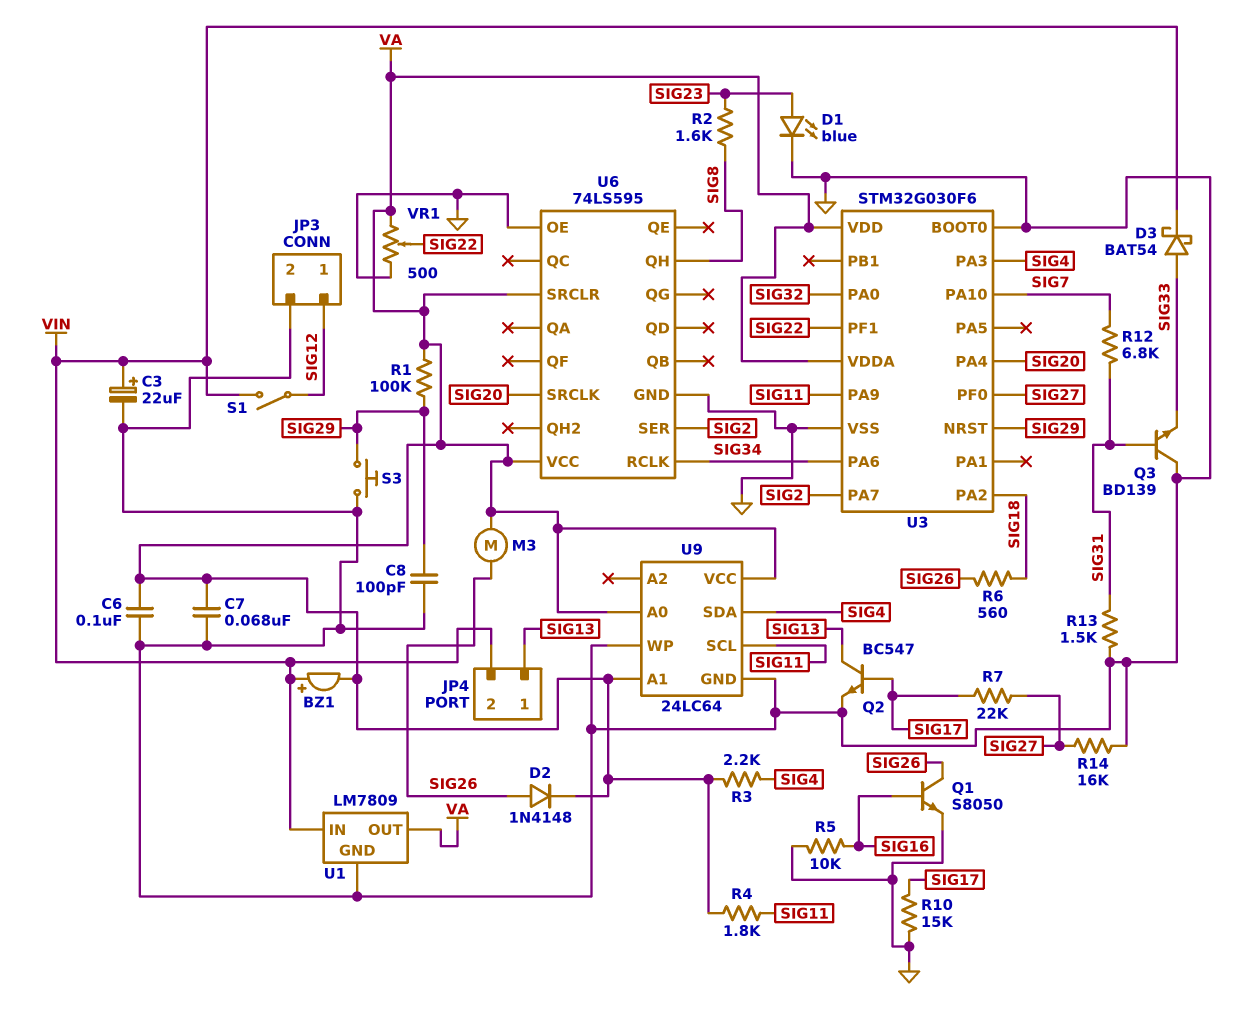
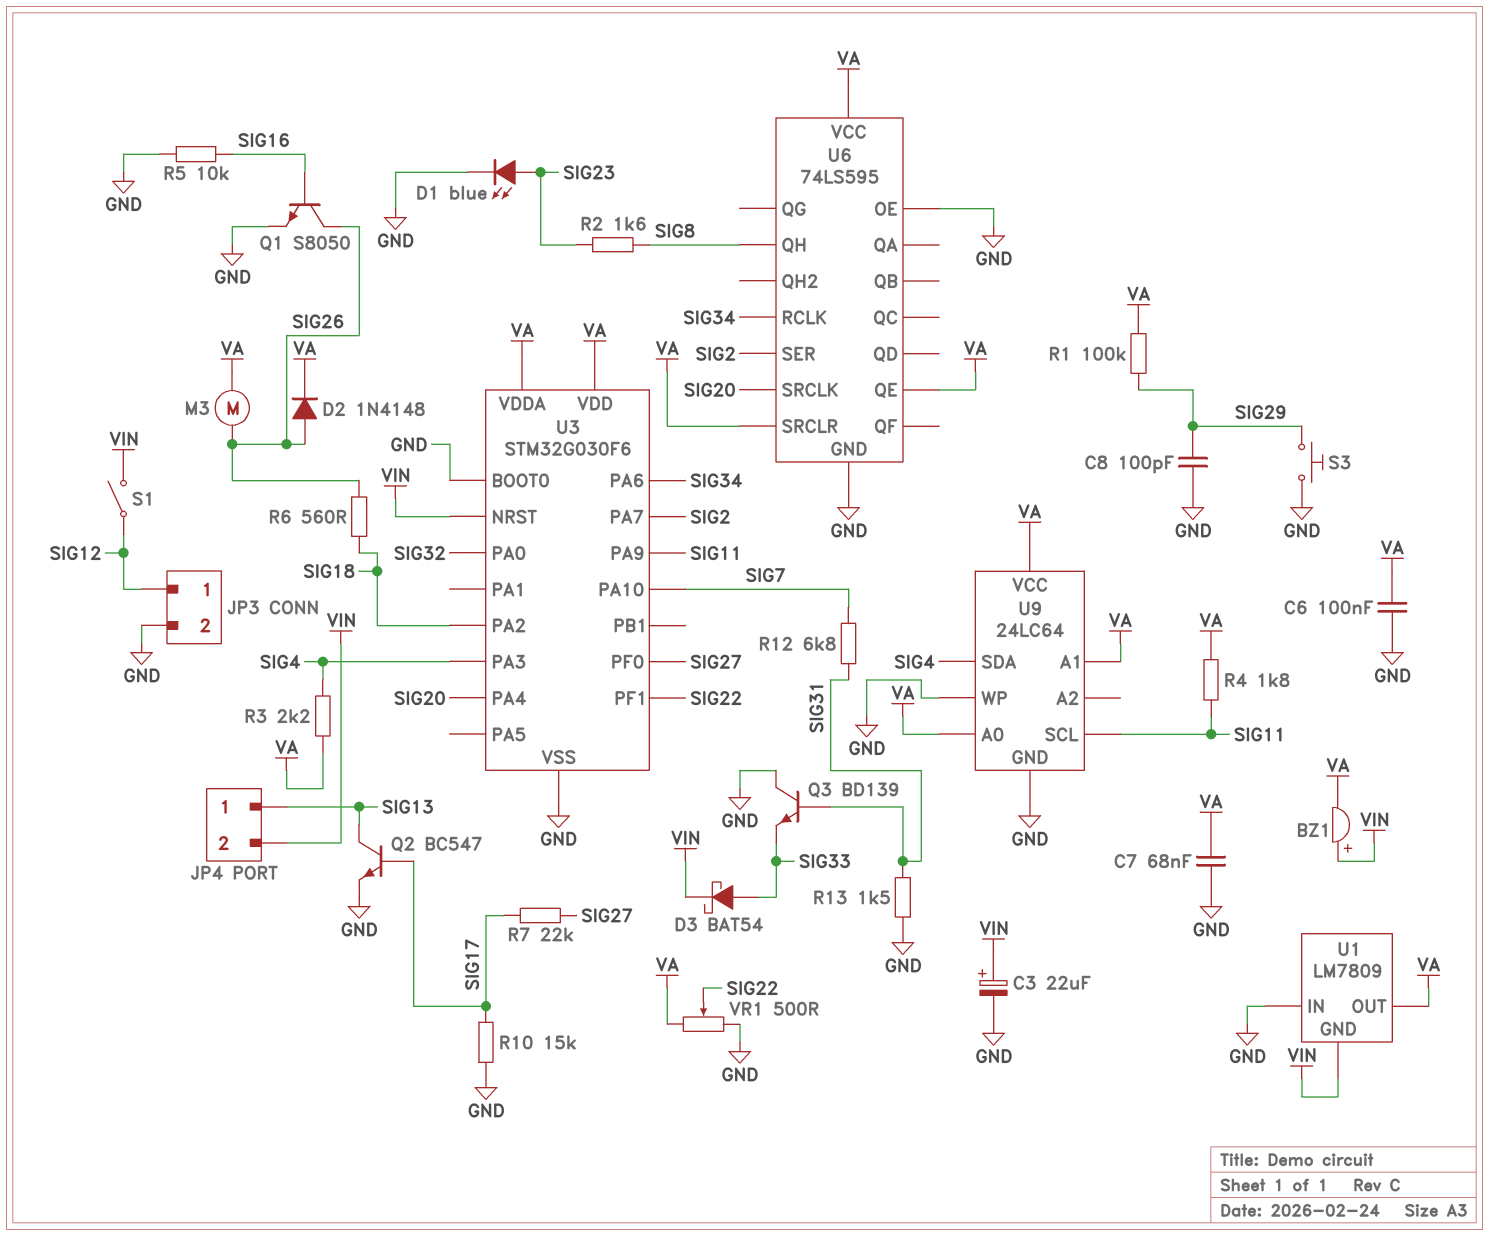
R14: 16k (GND, SIG27) -> none
U1 pin GND: GND -> VIN
U1 pin IN: VIN -> GND
U3 pin NRST: SIG29 -> VIN
U6 pin QE: none -> VA

